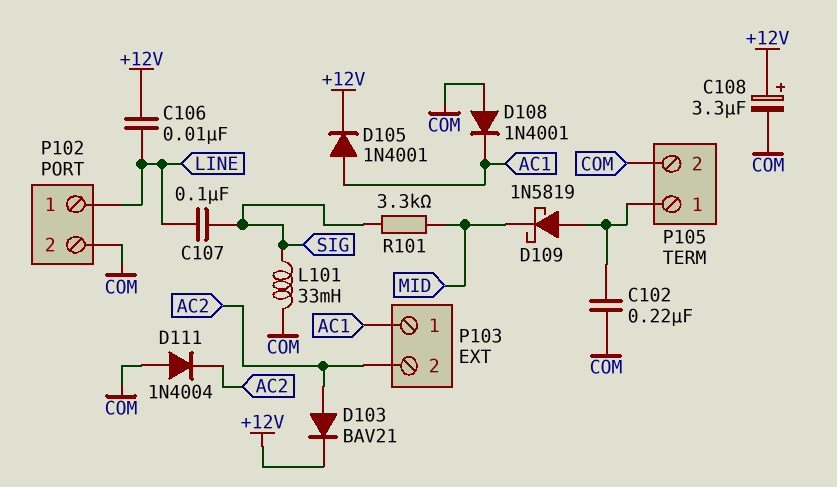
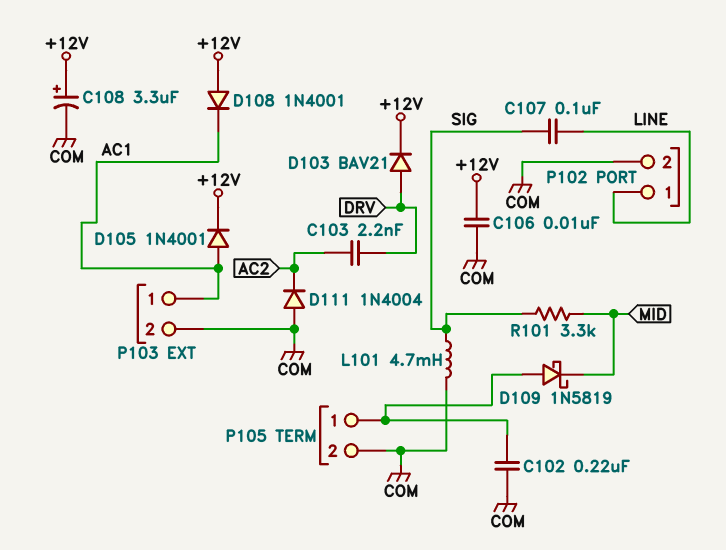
C103: none -> 2.2nF (AC2, DRV)
C106: 10nF (+12V, LINE) -> 10nF (+12V, COM)
D103: diode BAV21 (A AC2, K +12V) -> diode BAV21 (A DRV, K +12V)
D108: diode 1N4001 (A COM, K AC1) -> diode 1N4001 (A +12V, K AC1)
L101: 33mH (COM, SIG) -> 4.7mH (COM, SIG)
P103 pin 2: AC2 -> COM

